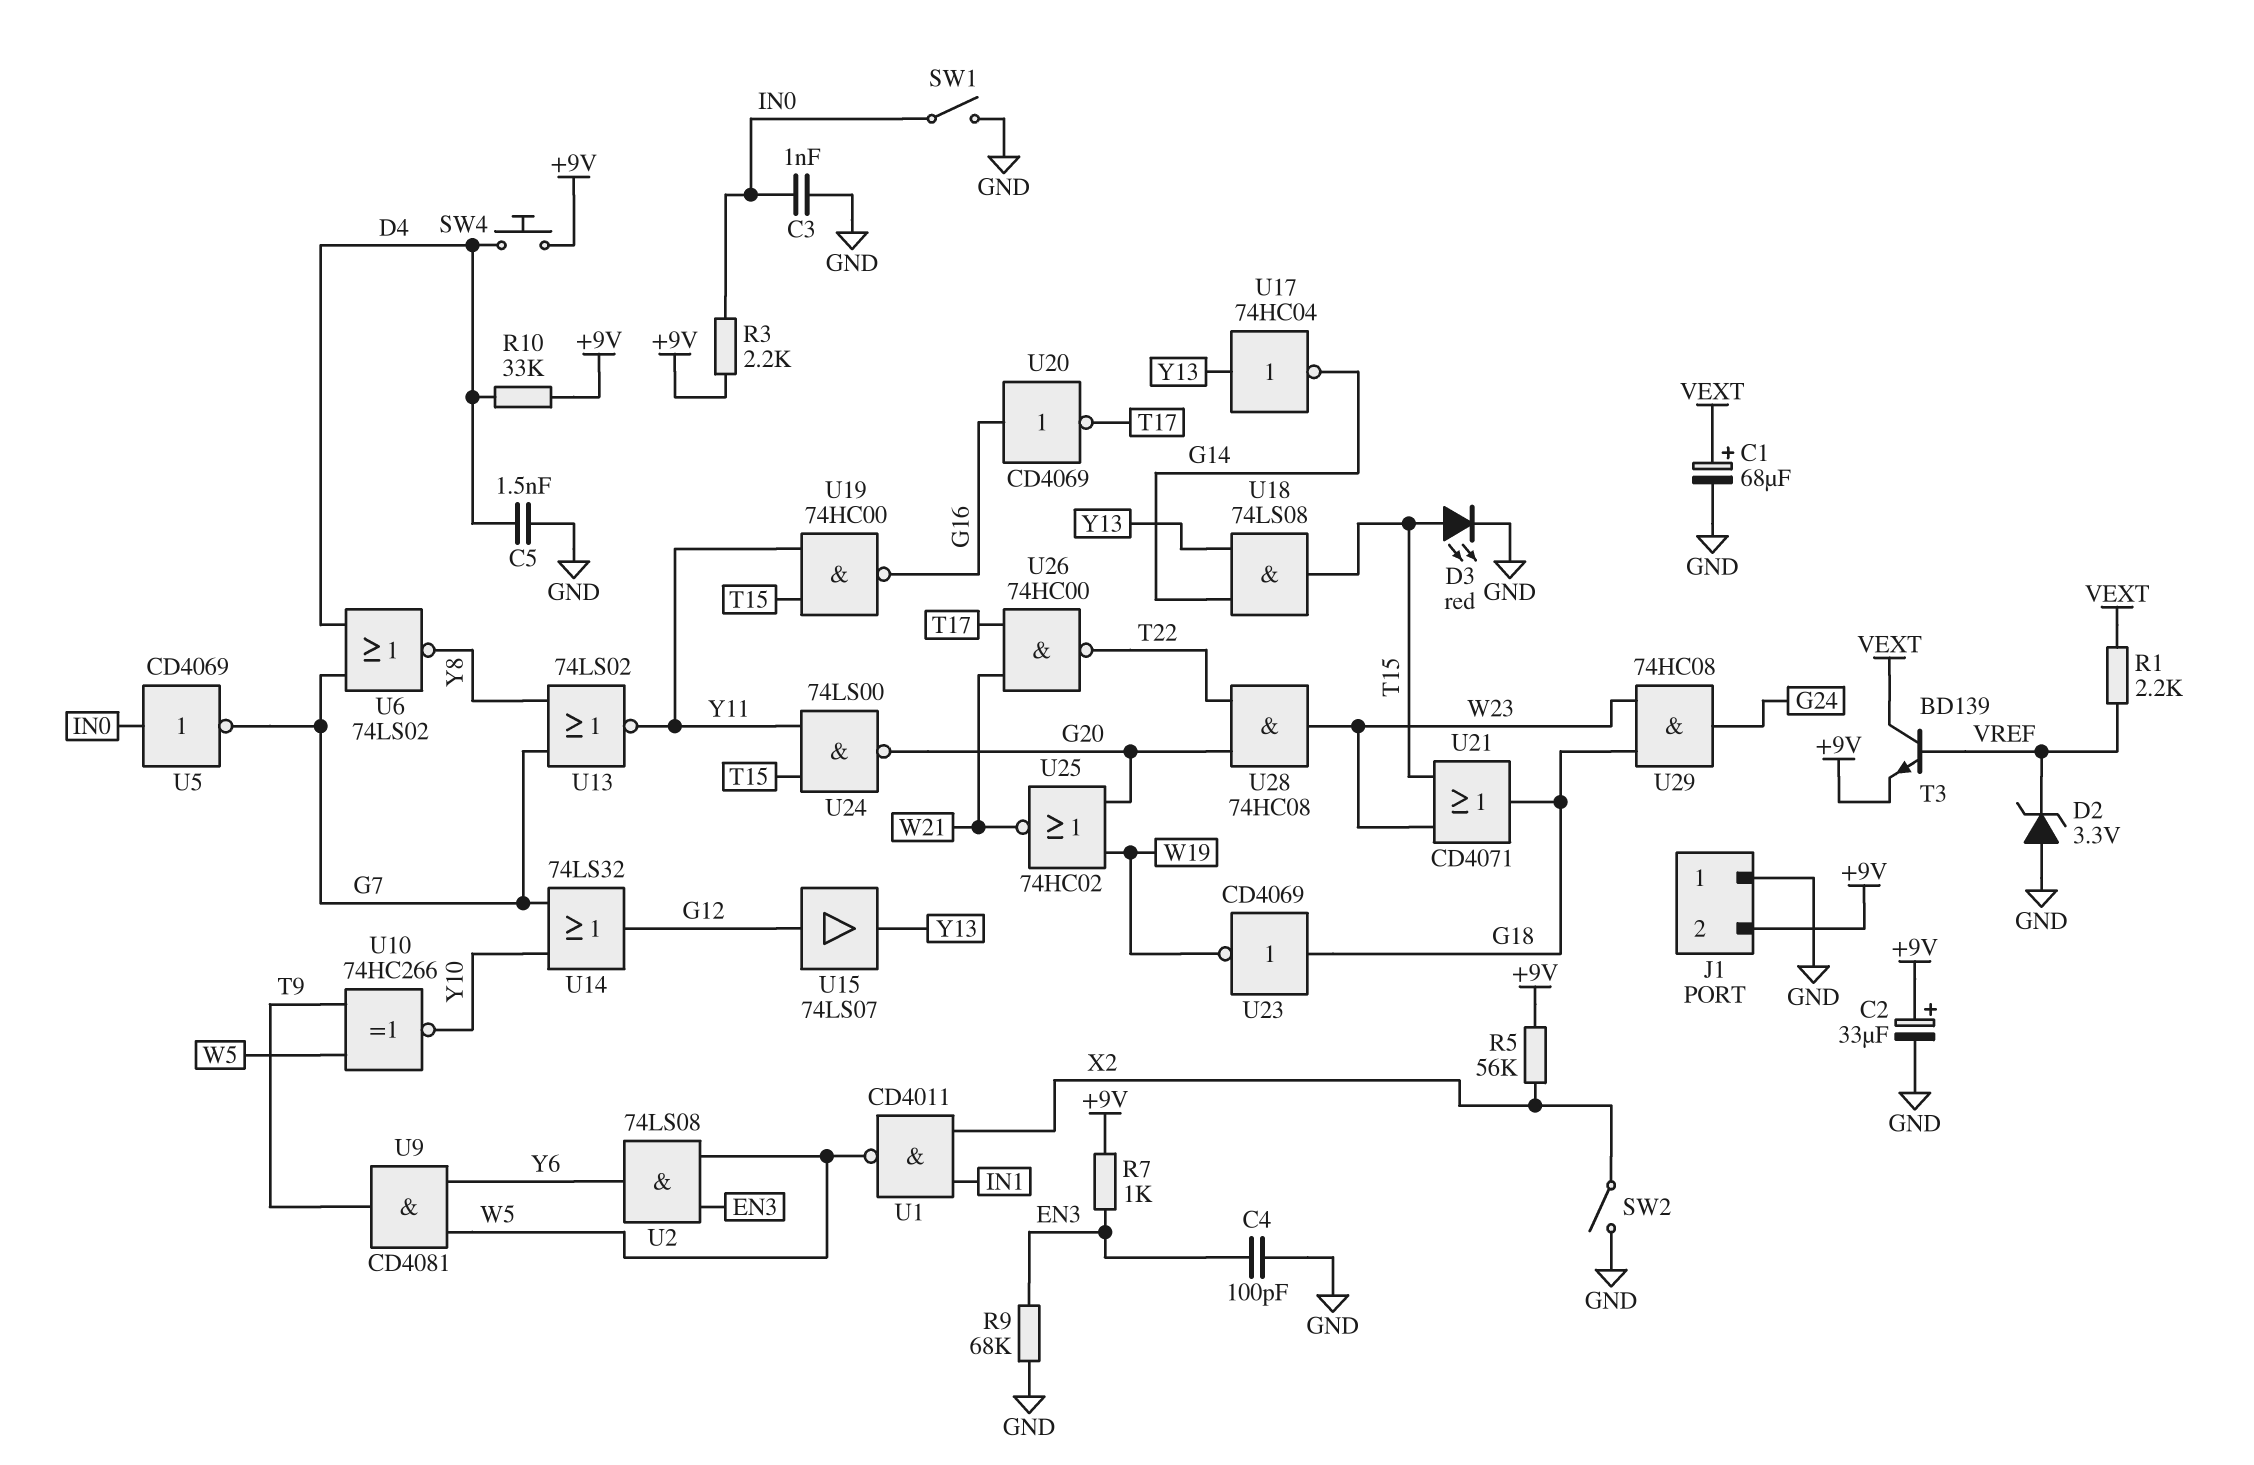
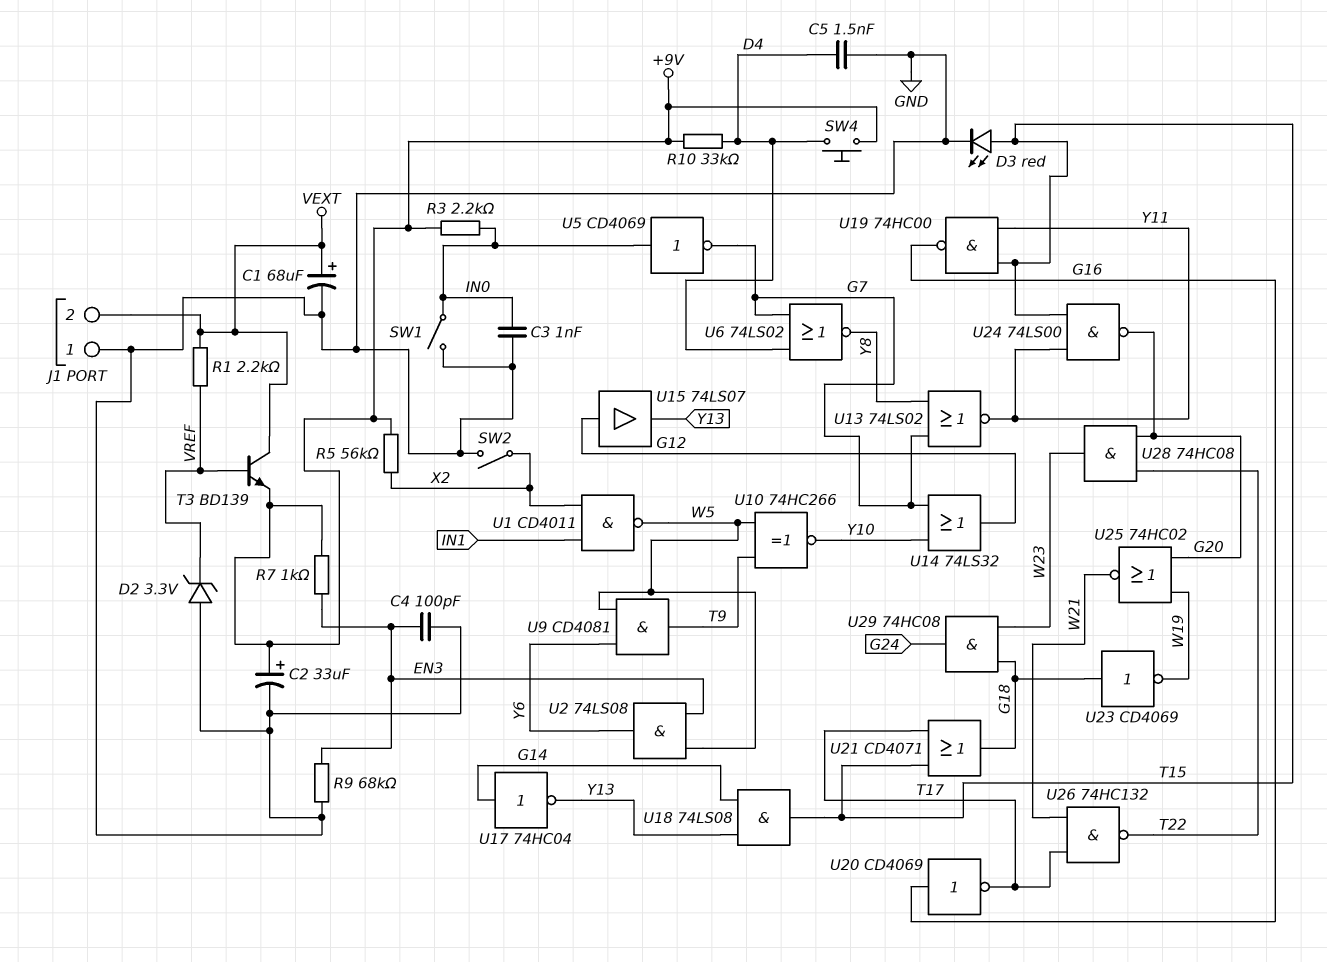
J1 pin 2: +9V -> VEXT
U17: NOT 74HC04 (in Y13, out G14) -> NOT 74HC04 (in G14, out Y13)
U21: OR CD4071 (in T15, in W23, out G18) -> OR CD4071 (in T15, in T17, out G18)
U26: NAND 74HC00 (in T17, in W21, out T22) -> NAND 74HC132 (in T17, in W21, out T22)

